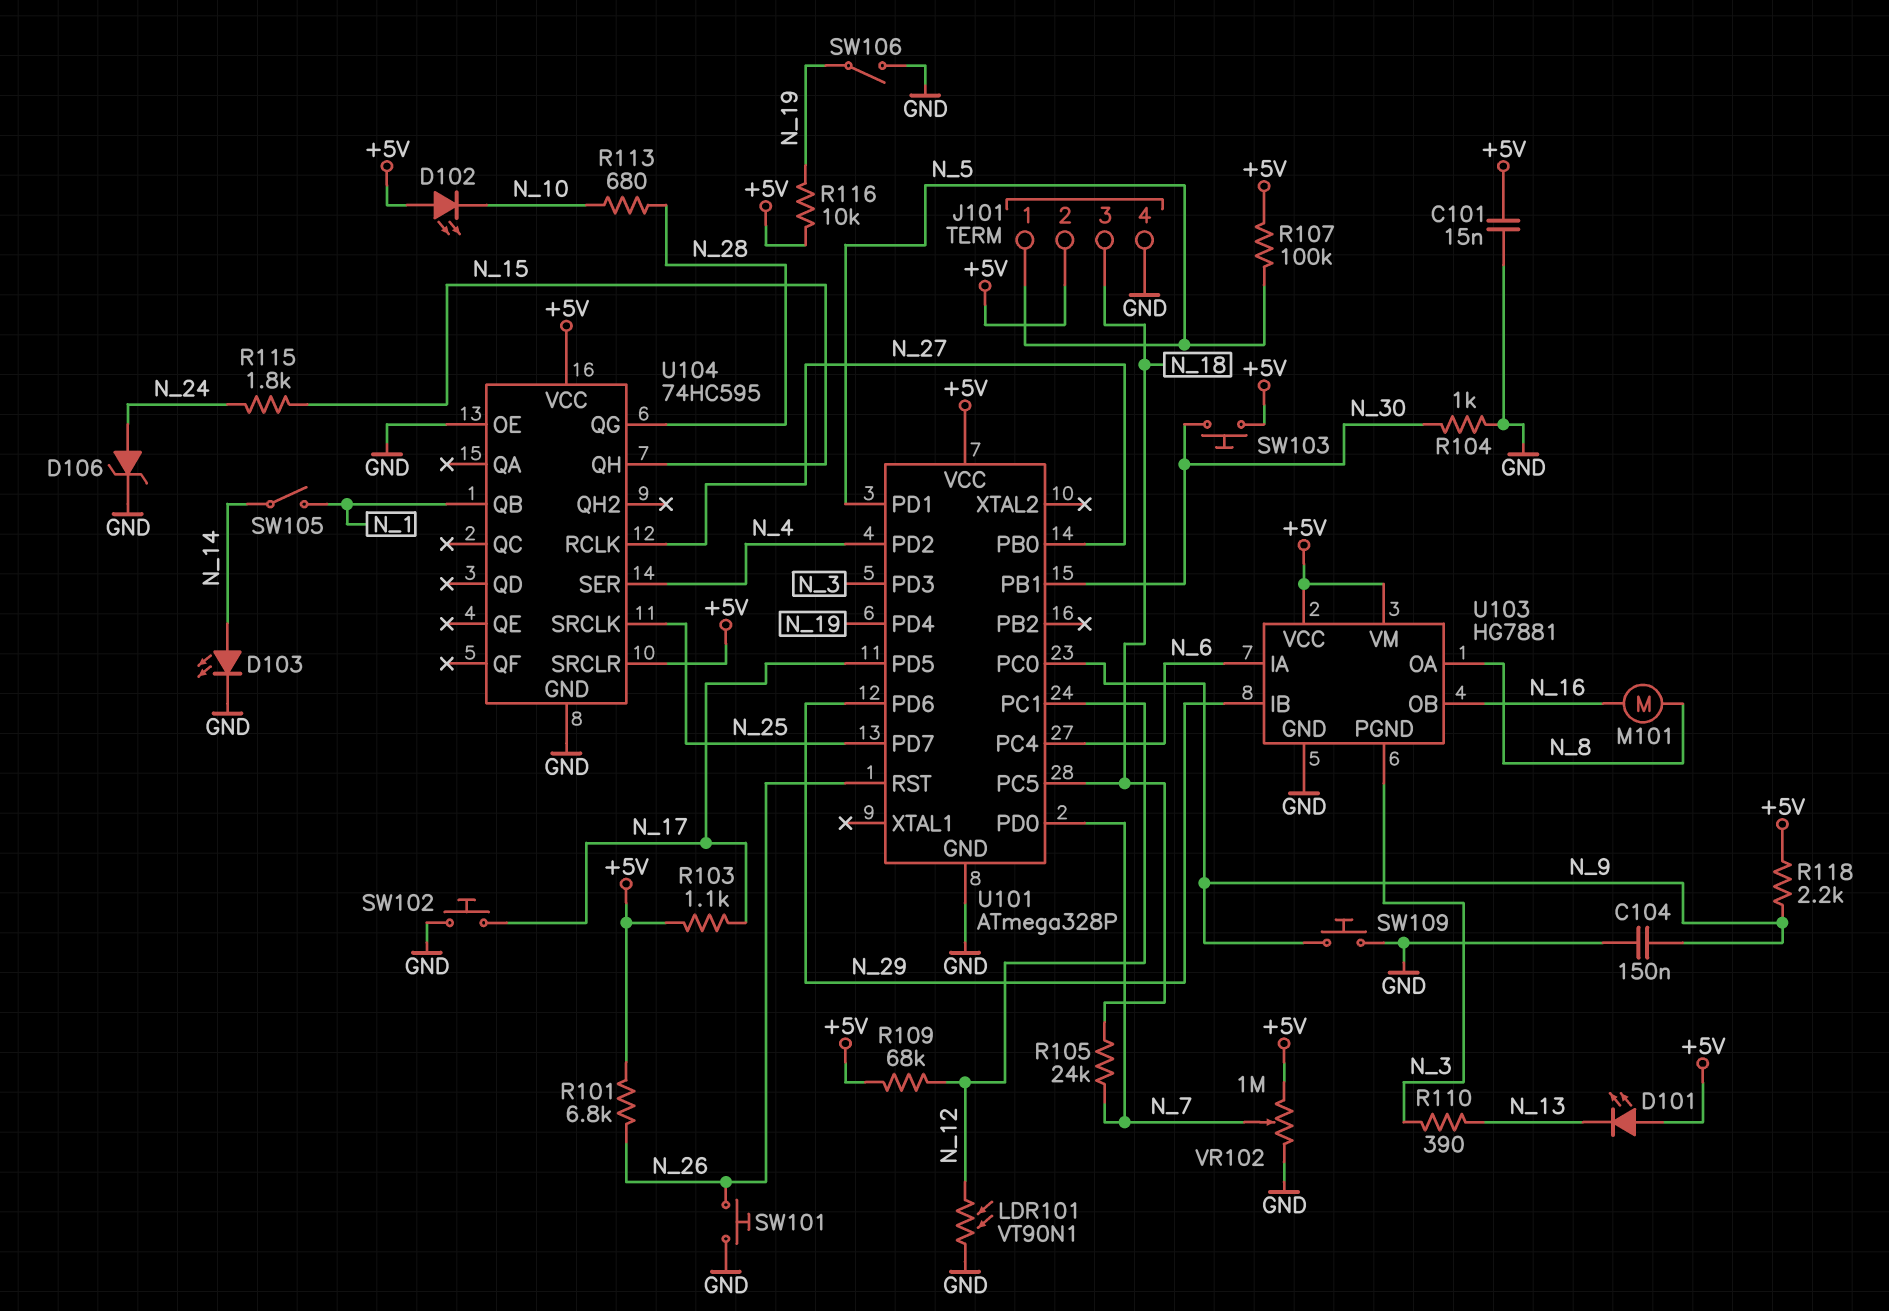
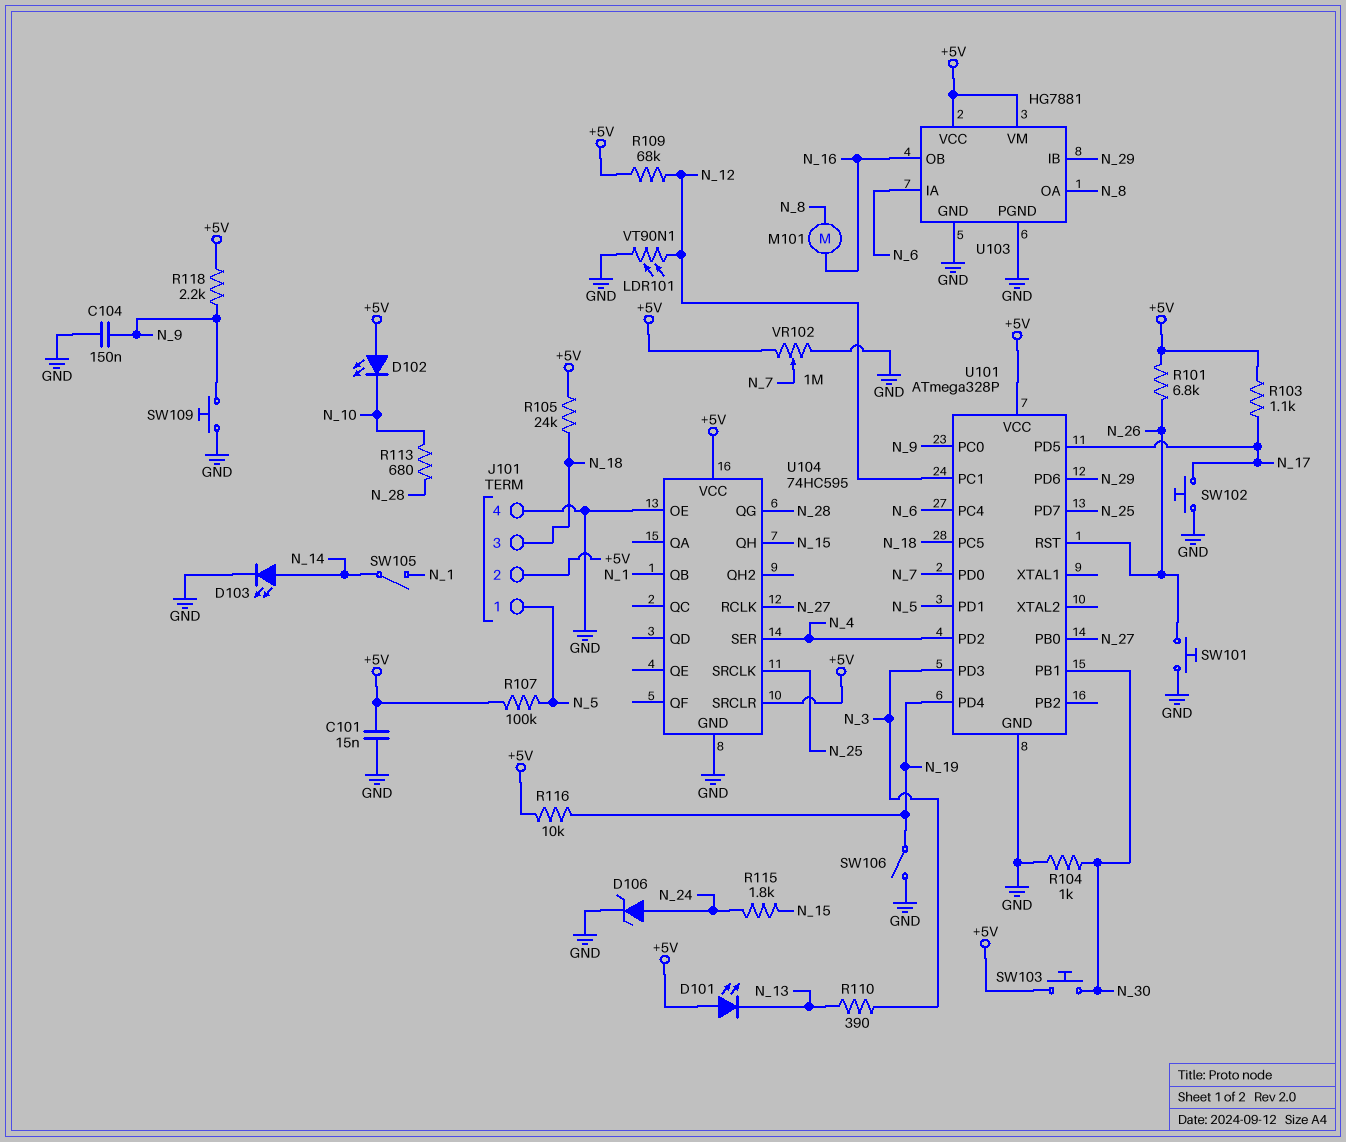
R105: 24k (N_7, N_18) -> 24k (+5V, N_18)
U103 pin PGND: N_3 -> GND

